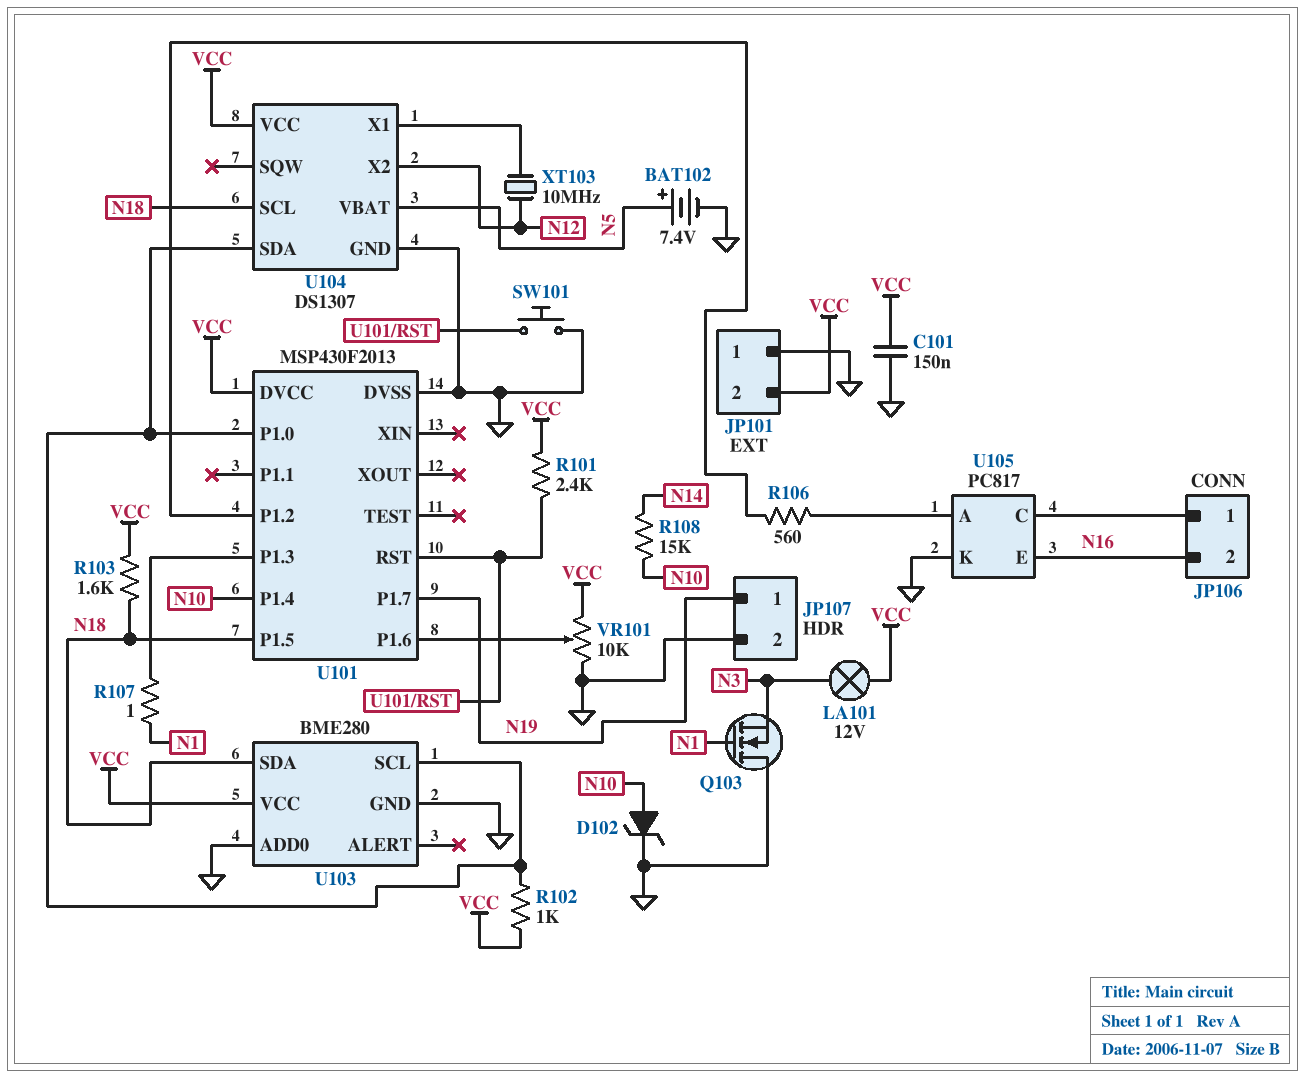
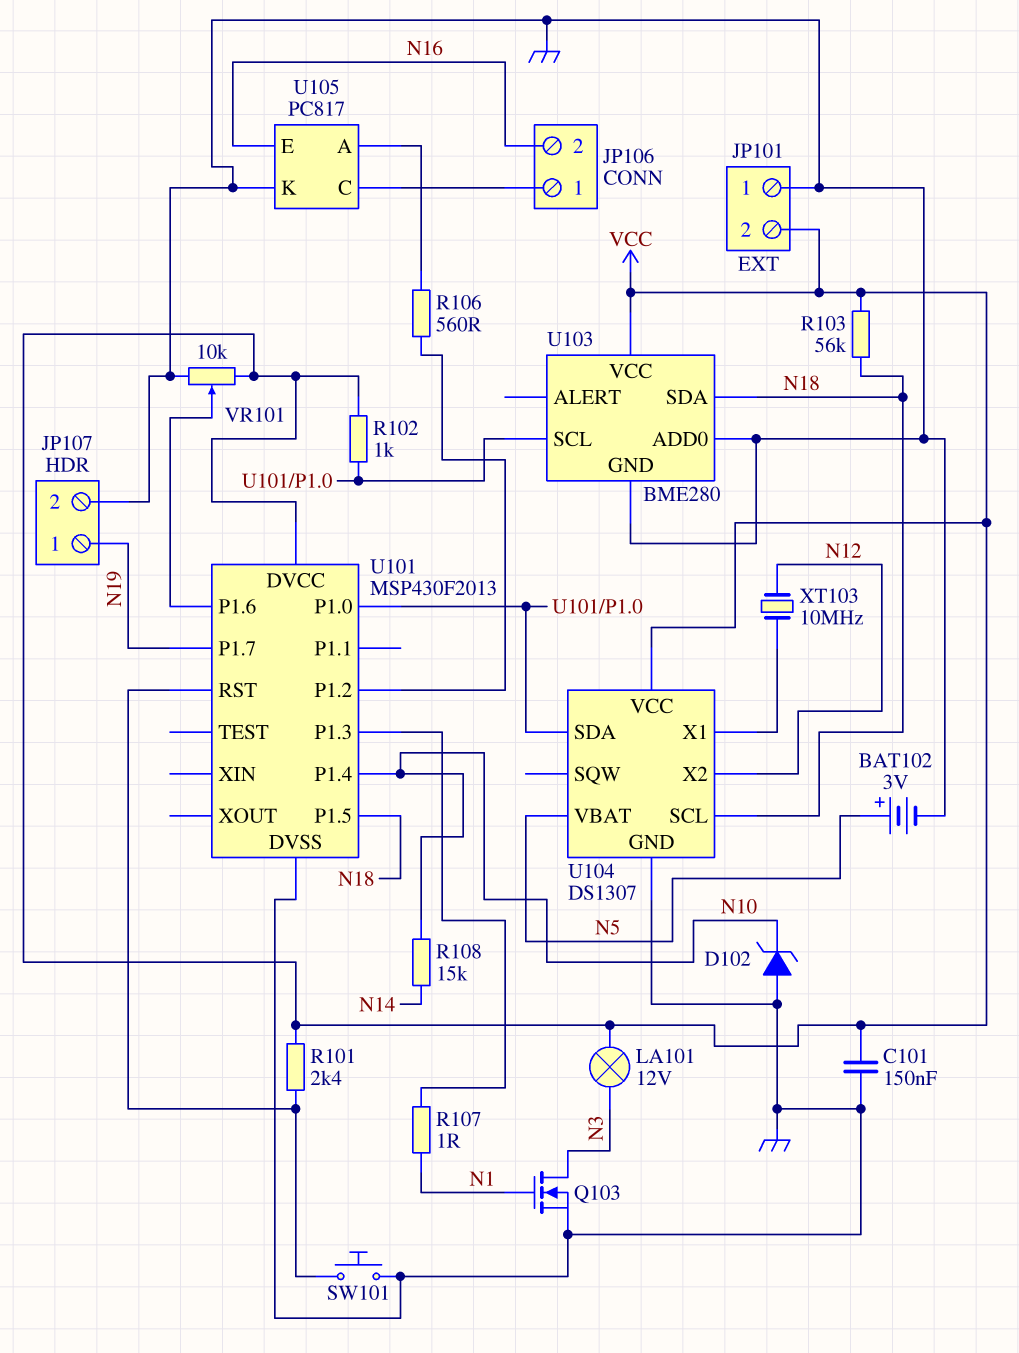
BAT102: 7.4V (plus N5, minus GND) -> 3V (plus N5, minus GND)
D102: zener (A N10, K GND) -> zener (A GND, K N10)
Q103: NMOS (G N1, D GND, S N3) -> NMOS (G N1, D N3, S GND)
R103: 1.6k (N18, VCC) -> 56k (N18, VCC)

